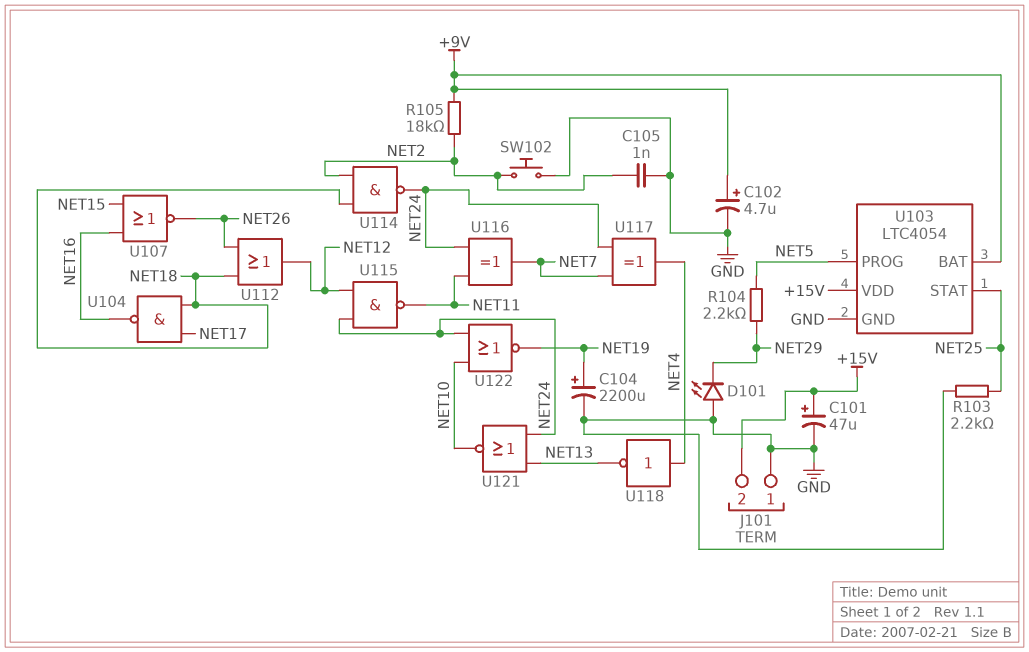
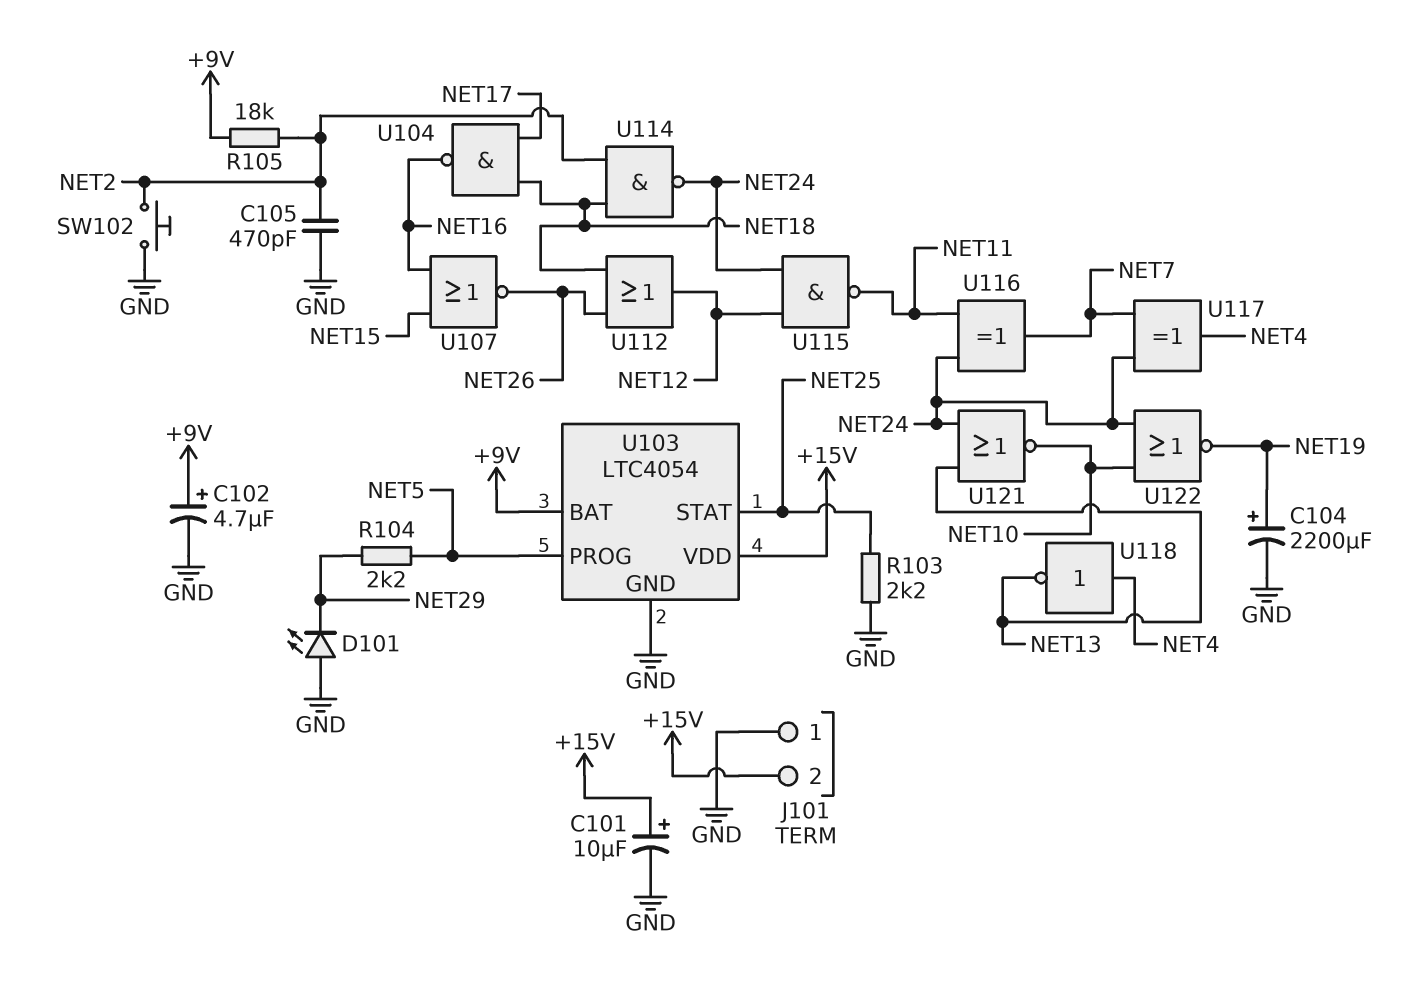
C101: 47uF (plus +15V, minus GND) -> 10uF (plus +15V, minus GND)
C105: 1nF (GND, NET2) -> 470pF (GND, NET2)

